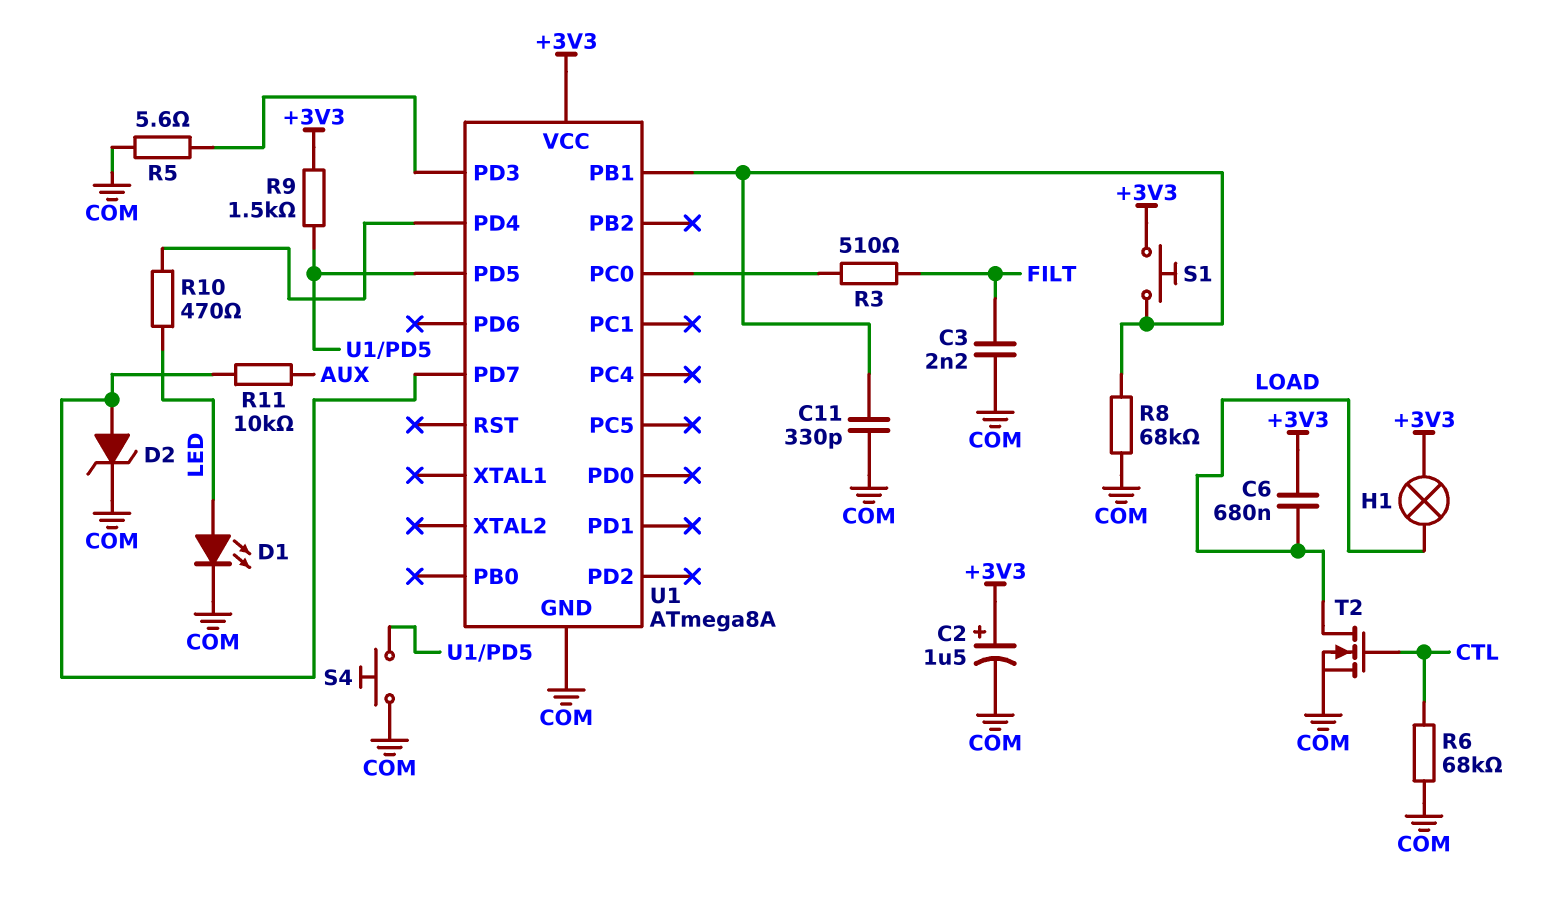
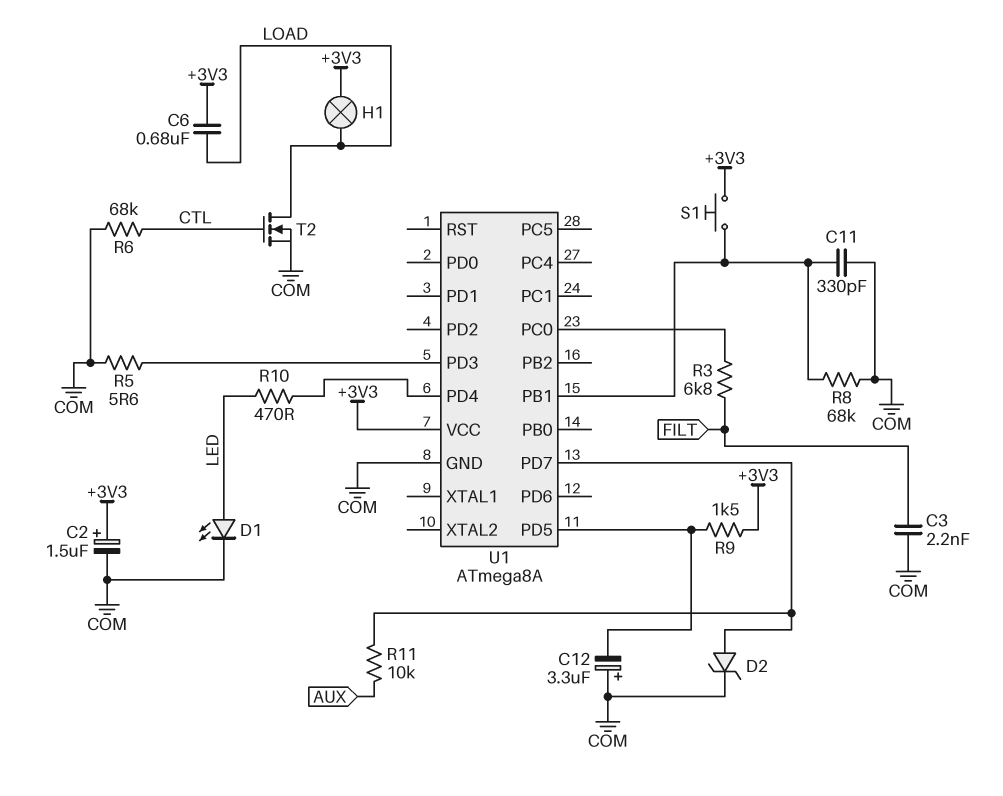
C12: none -> 3.3uF (plus COM, minus U1/PD5)
R3: 510 (FILT, U1/PC0) -> 6.8k (FILT, U1/PC0)
S4: button (COM, U1/PD5) -> none

